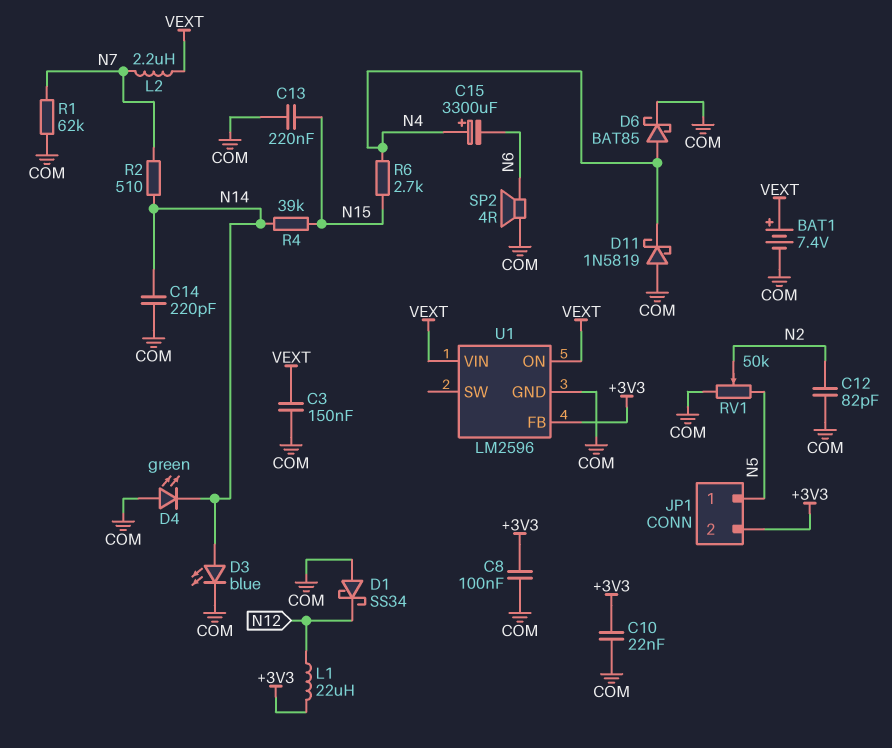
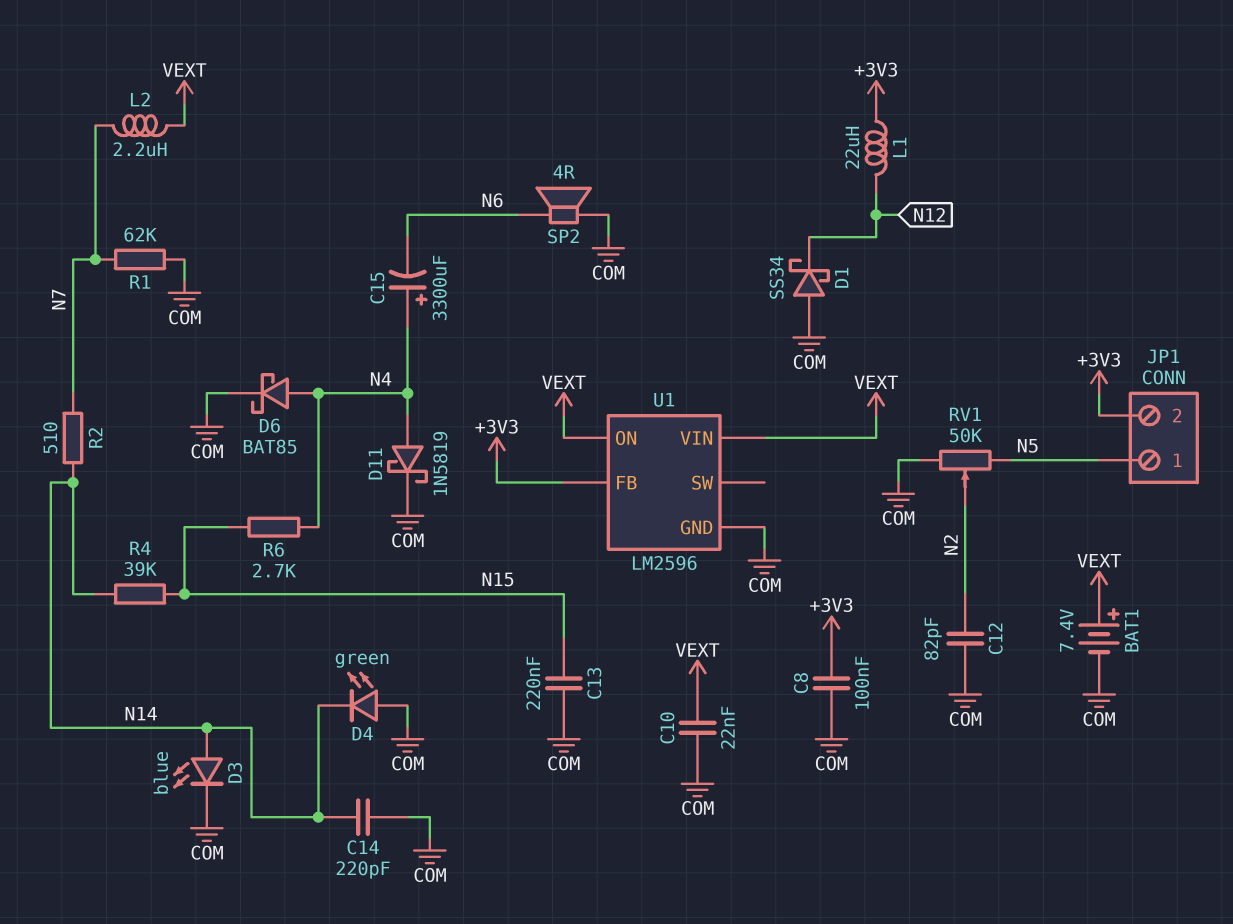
C3: 150nF (COM, VEXT) -> none
C10: 22nF (+3V3, COM) -> 22nF (COM, VEXT)
D11: schottky 1N5819 (A COM, K N4) -> schottky 1N5819 (A N4, K COM)

